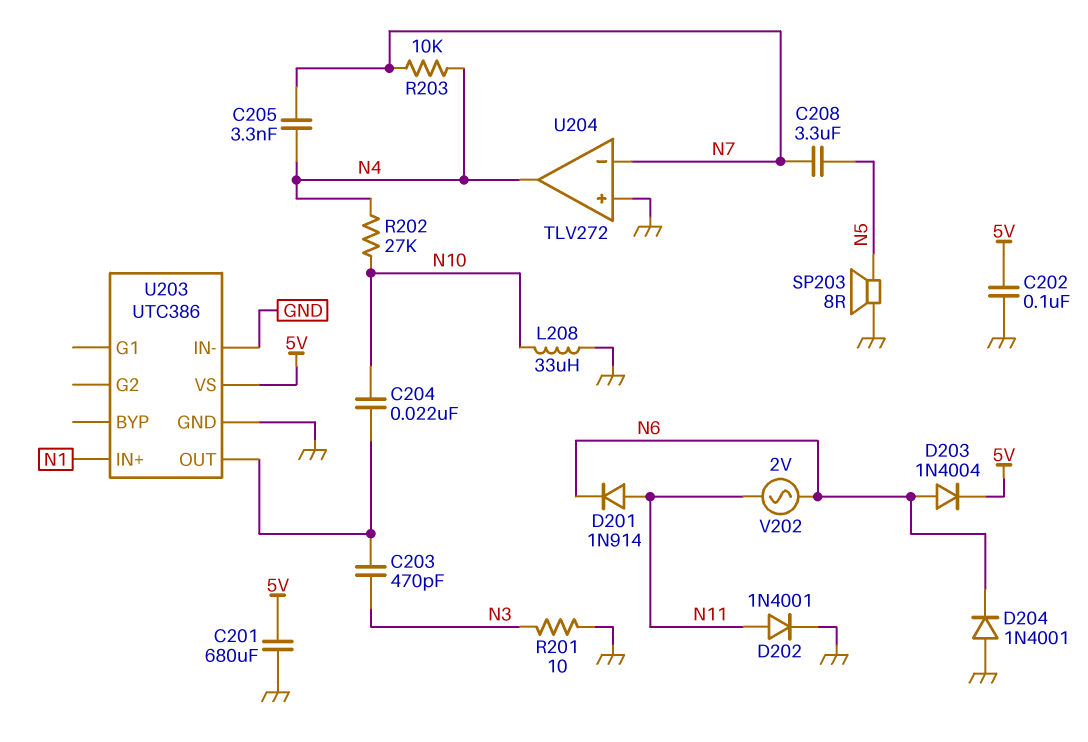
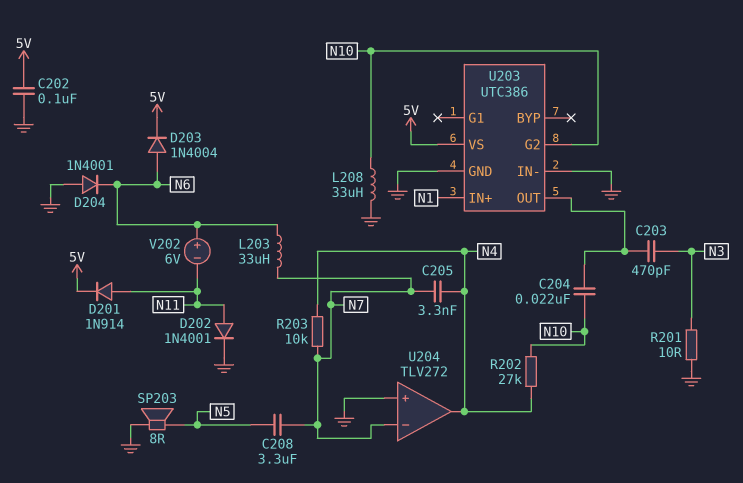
C201: 680uF (5V, GND) -> none
D201: diode 1N914 (A N11, K N6) -> diode 1N914 (A N11, K 5V)
L203: none -> 33uH (N6, N7)
U203 pin G2: none -> N10
V202: AC 2V (N6, N11) -> 6V (plus N6, minus N11)

